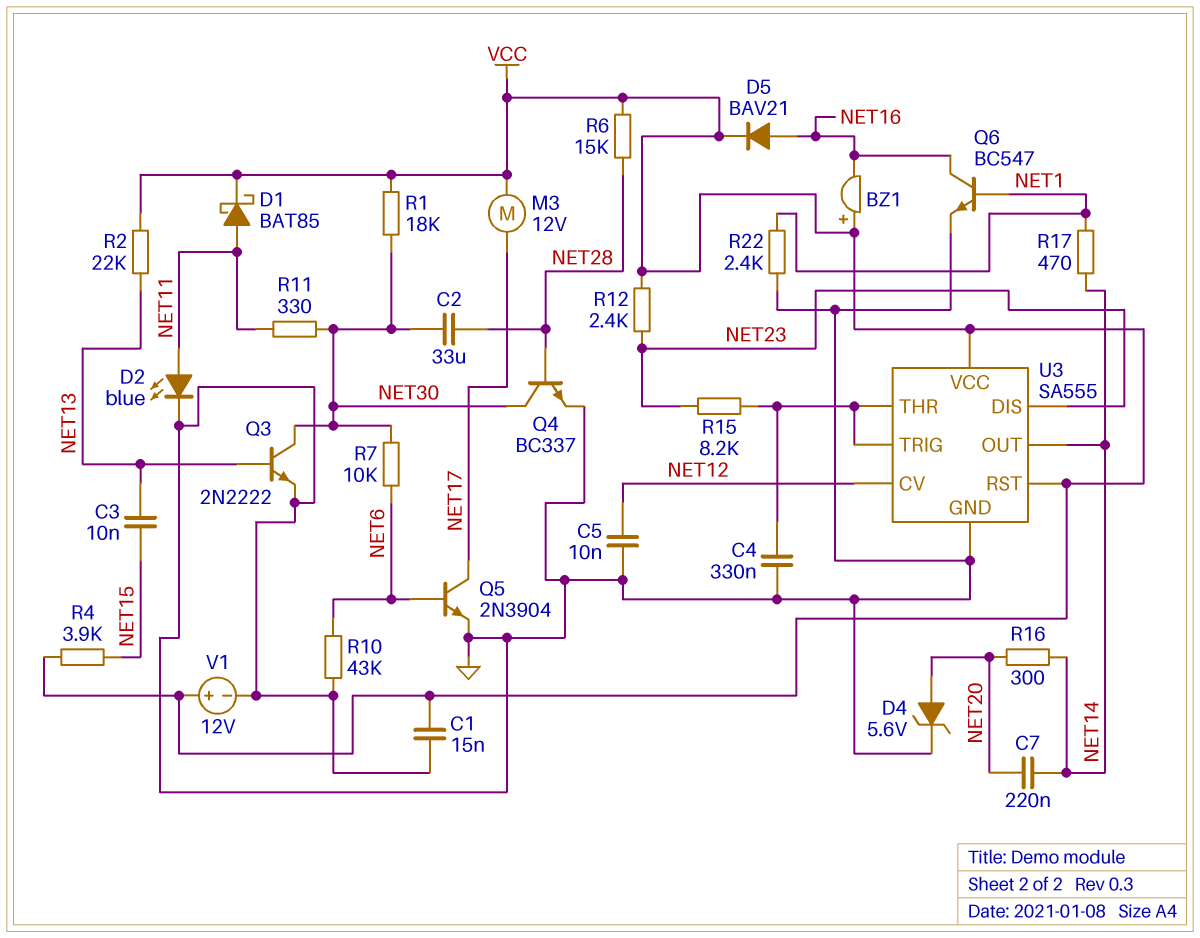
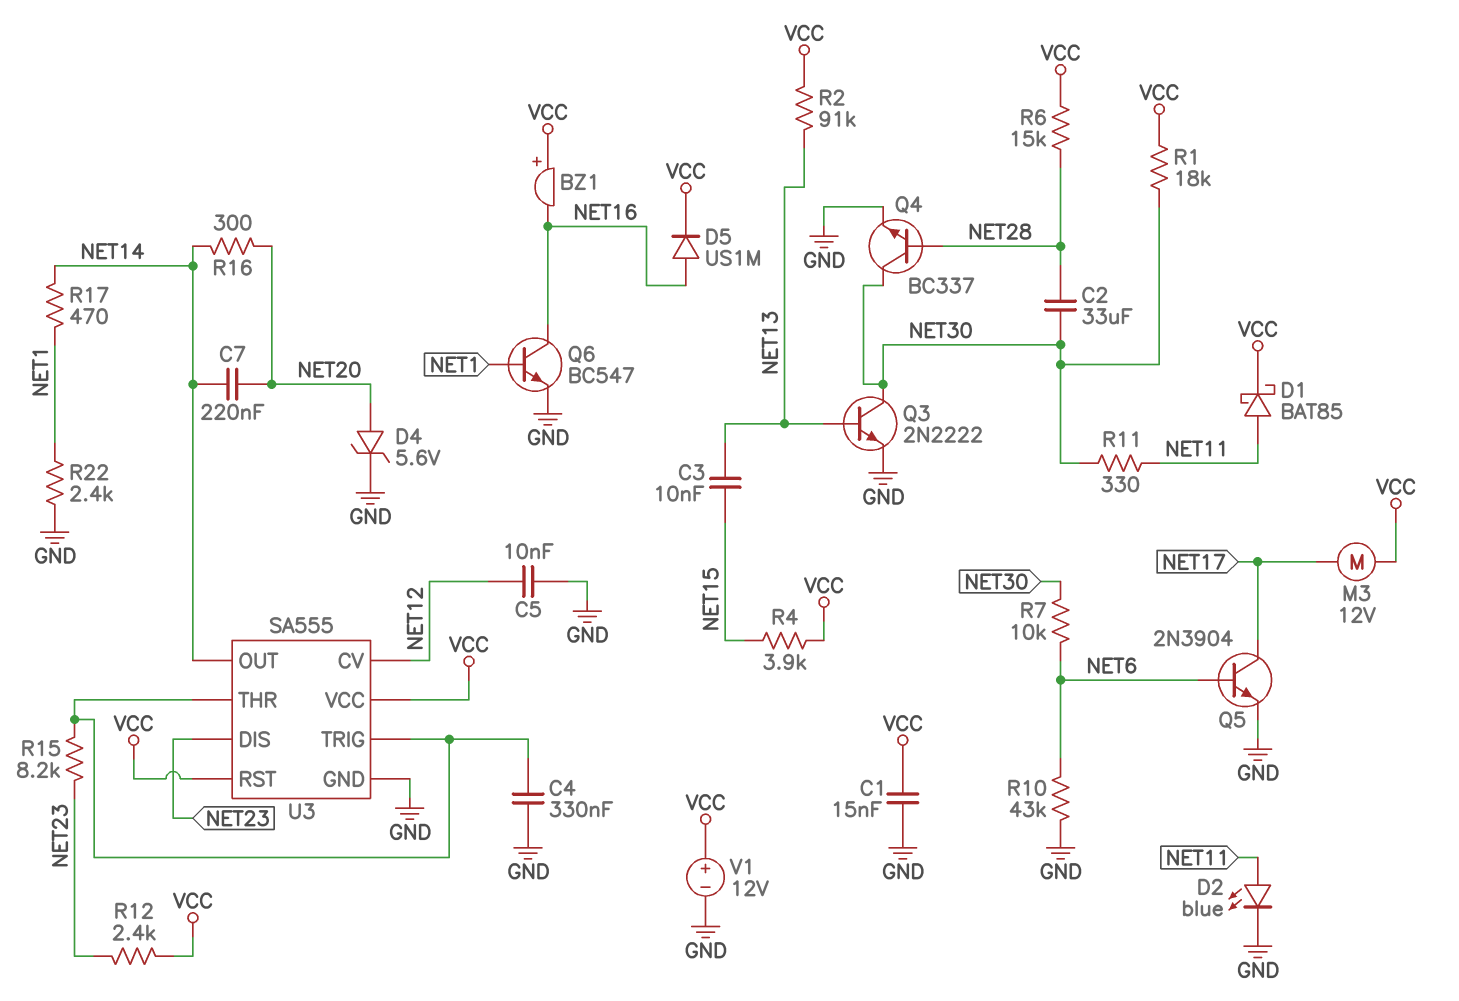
D5: diode BAV21 (A NET16, K VCC) -> diode US1M (A NET16, K VCC)
R2: 22k (NET13, VCC) -> 91k (NET13, VCC)

